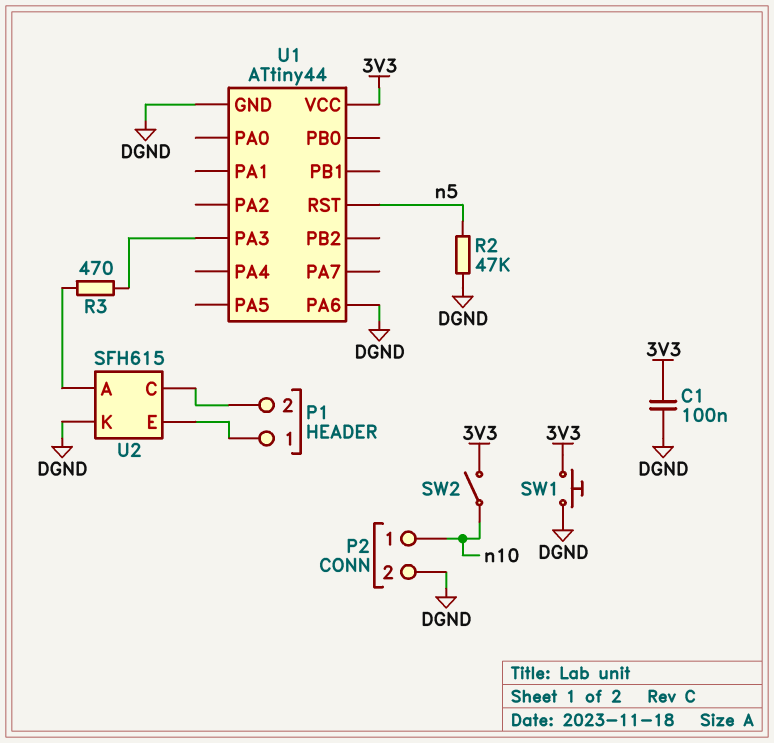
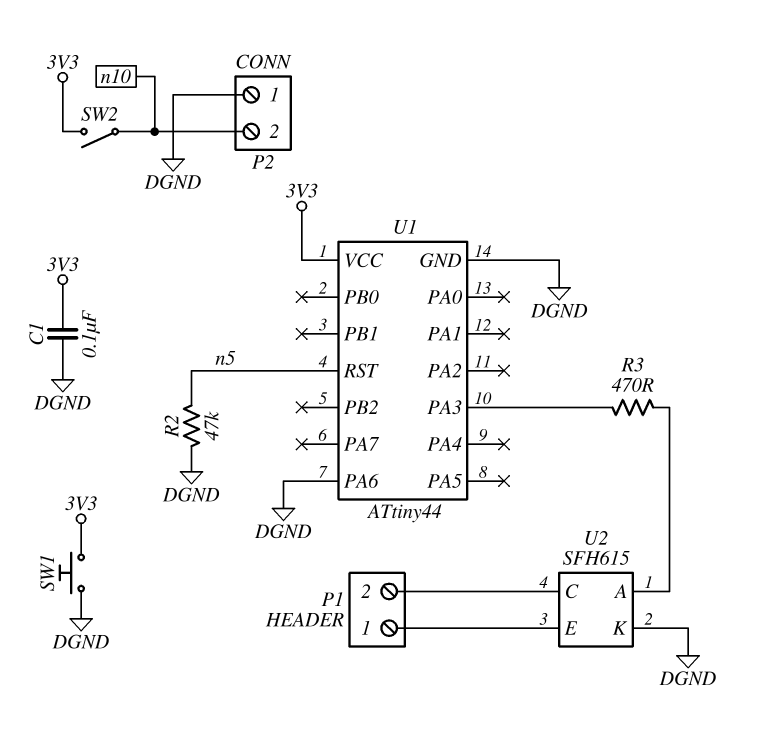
P2 pin 1: n10 -> DGND
P2 pin 2: DGND -> n10

